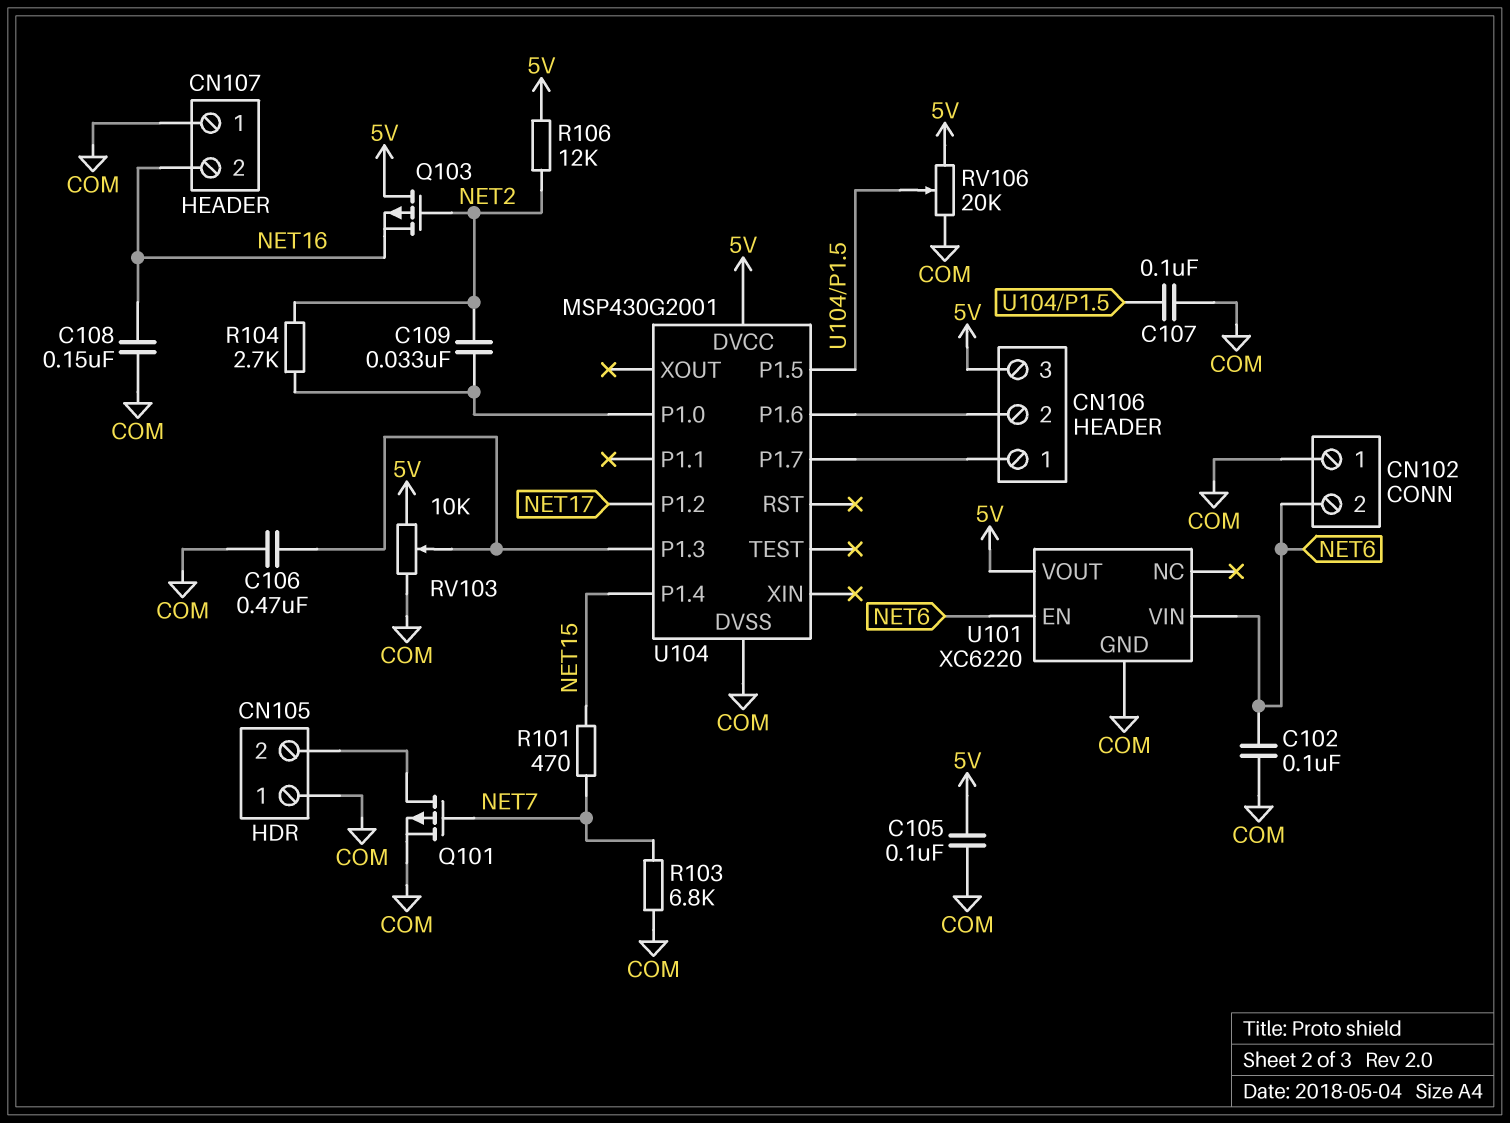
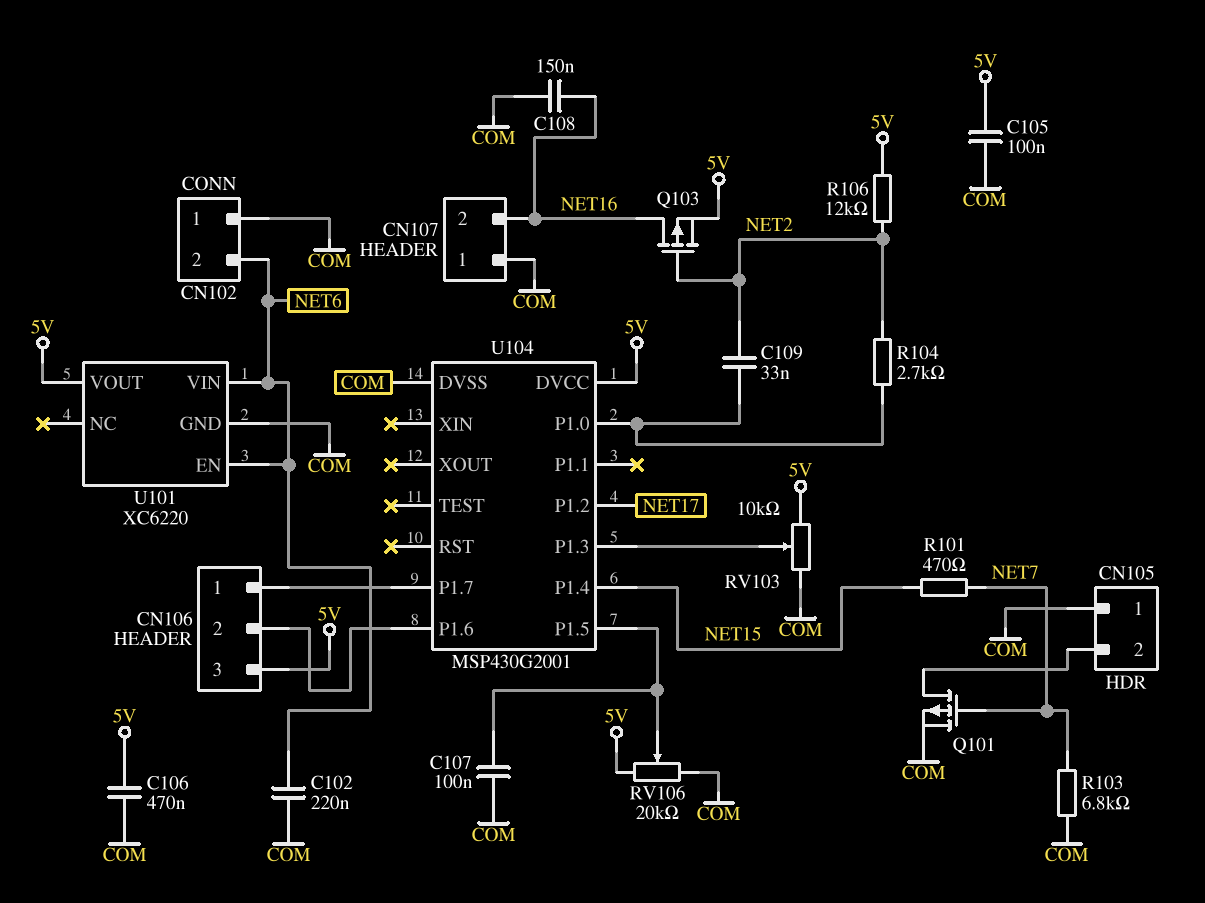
C102: 100nF (COM, NET6) -> 220nF (COM, NET6)
C106: 470nF (COM, U104/P1.3) -> 470nF (5V, COM)
Q103: PMOS (G NET2, D 5V, S NET16) -> PMOS (G NET2, D NET16, S 5V)

